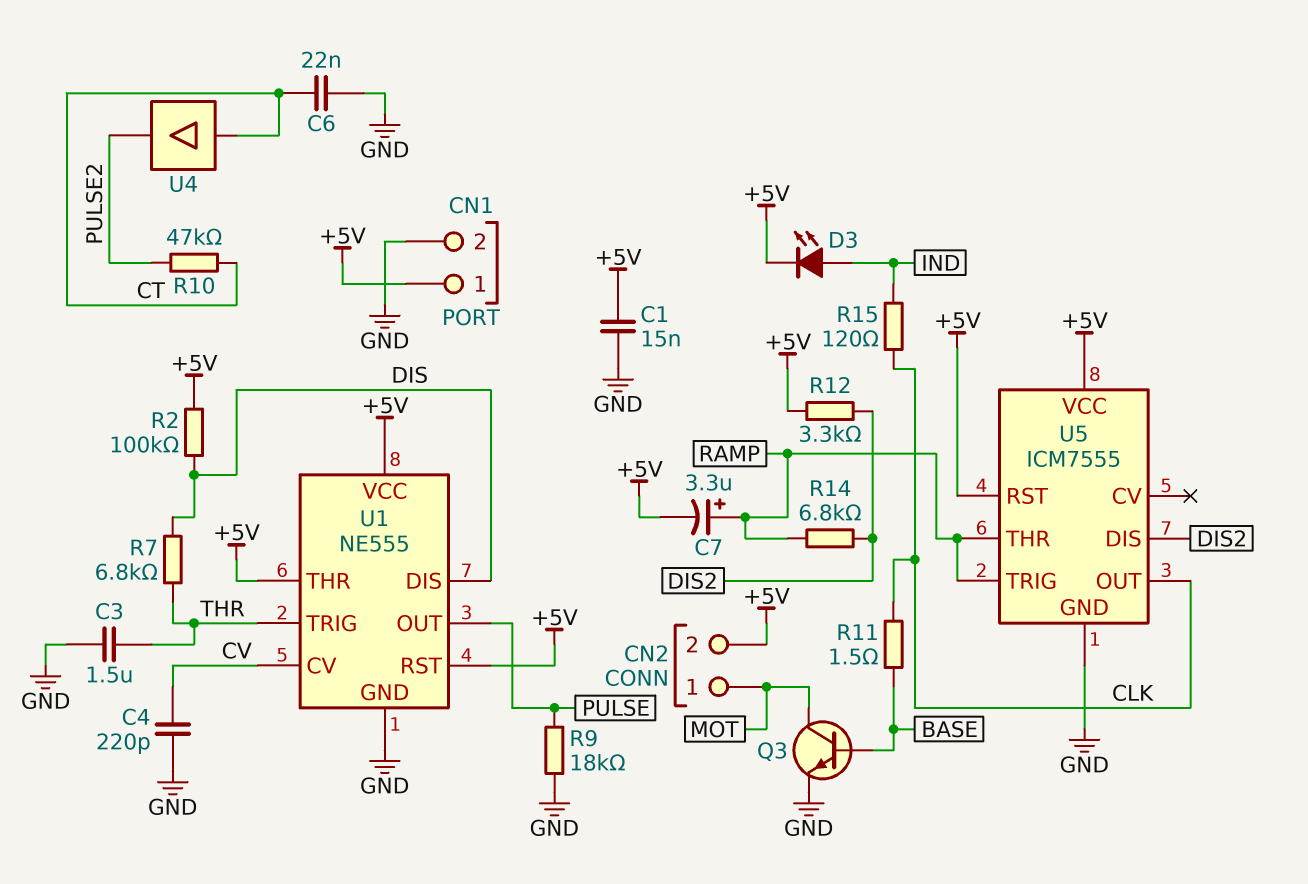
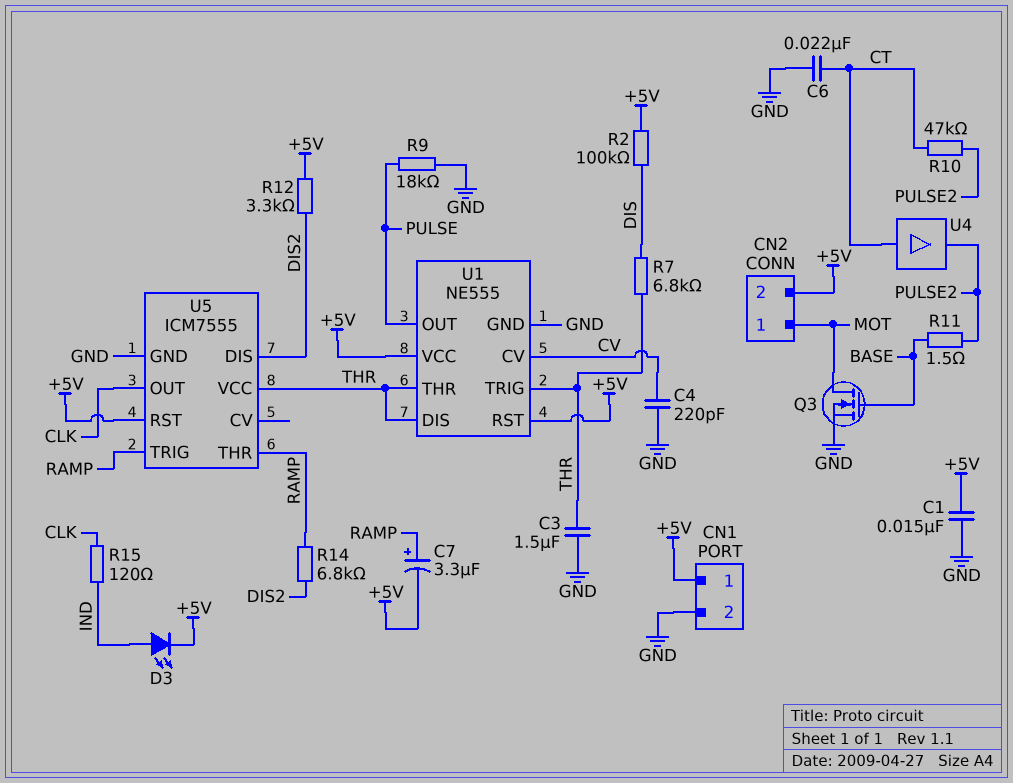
Q3: NPN (B BASE, C MOT, E GND) -> NMOS (G BASE, D MOT, S GND)
R11: 1.5 (BASE, CLK) -> 1.5 (BASE, PULSE2)
U1 pin DIS: DIS -> THR
U1 pin THR: +5V -> THR
U5 pin VCC: +5V -> THR

